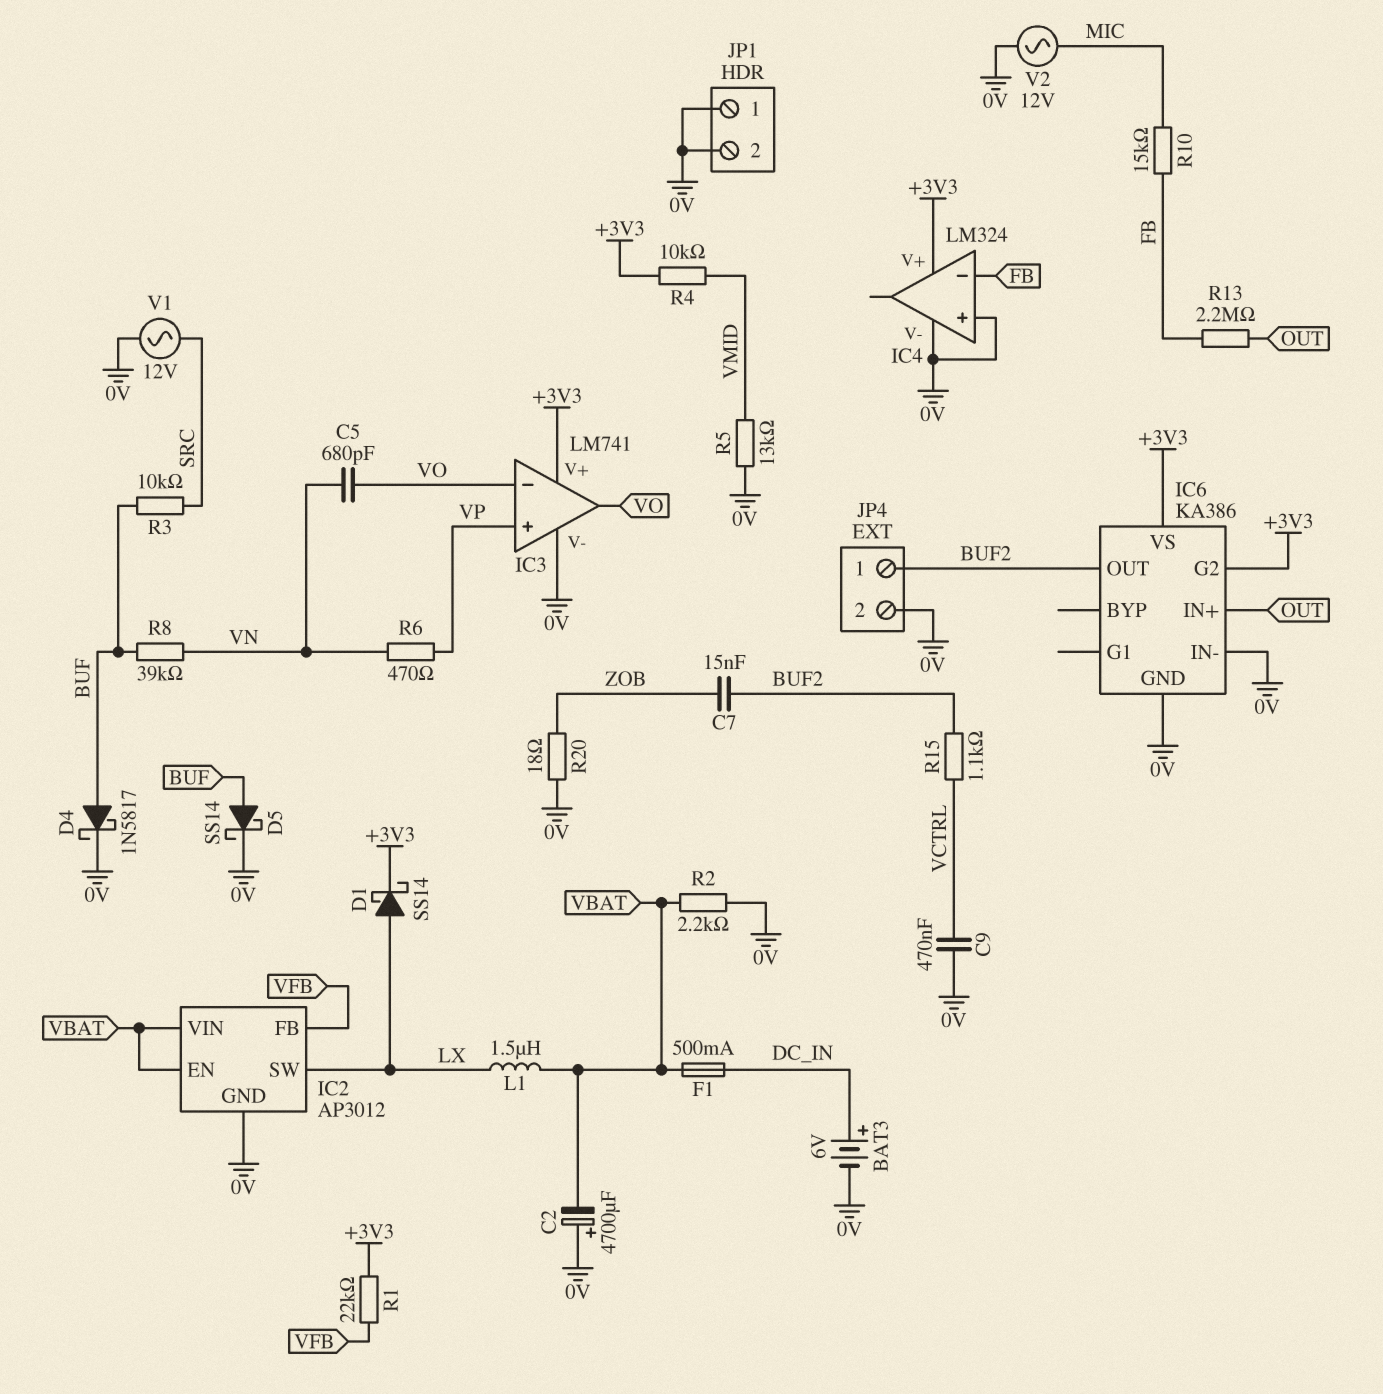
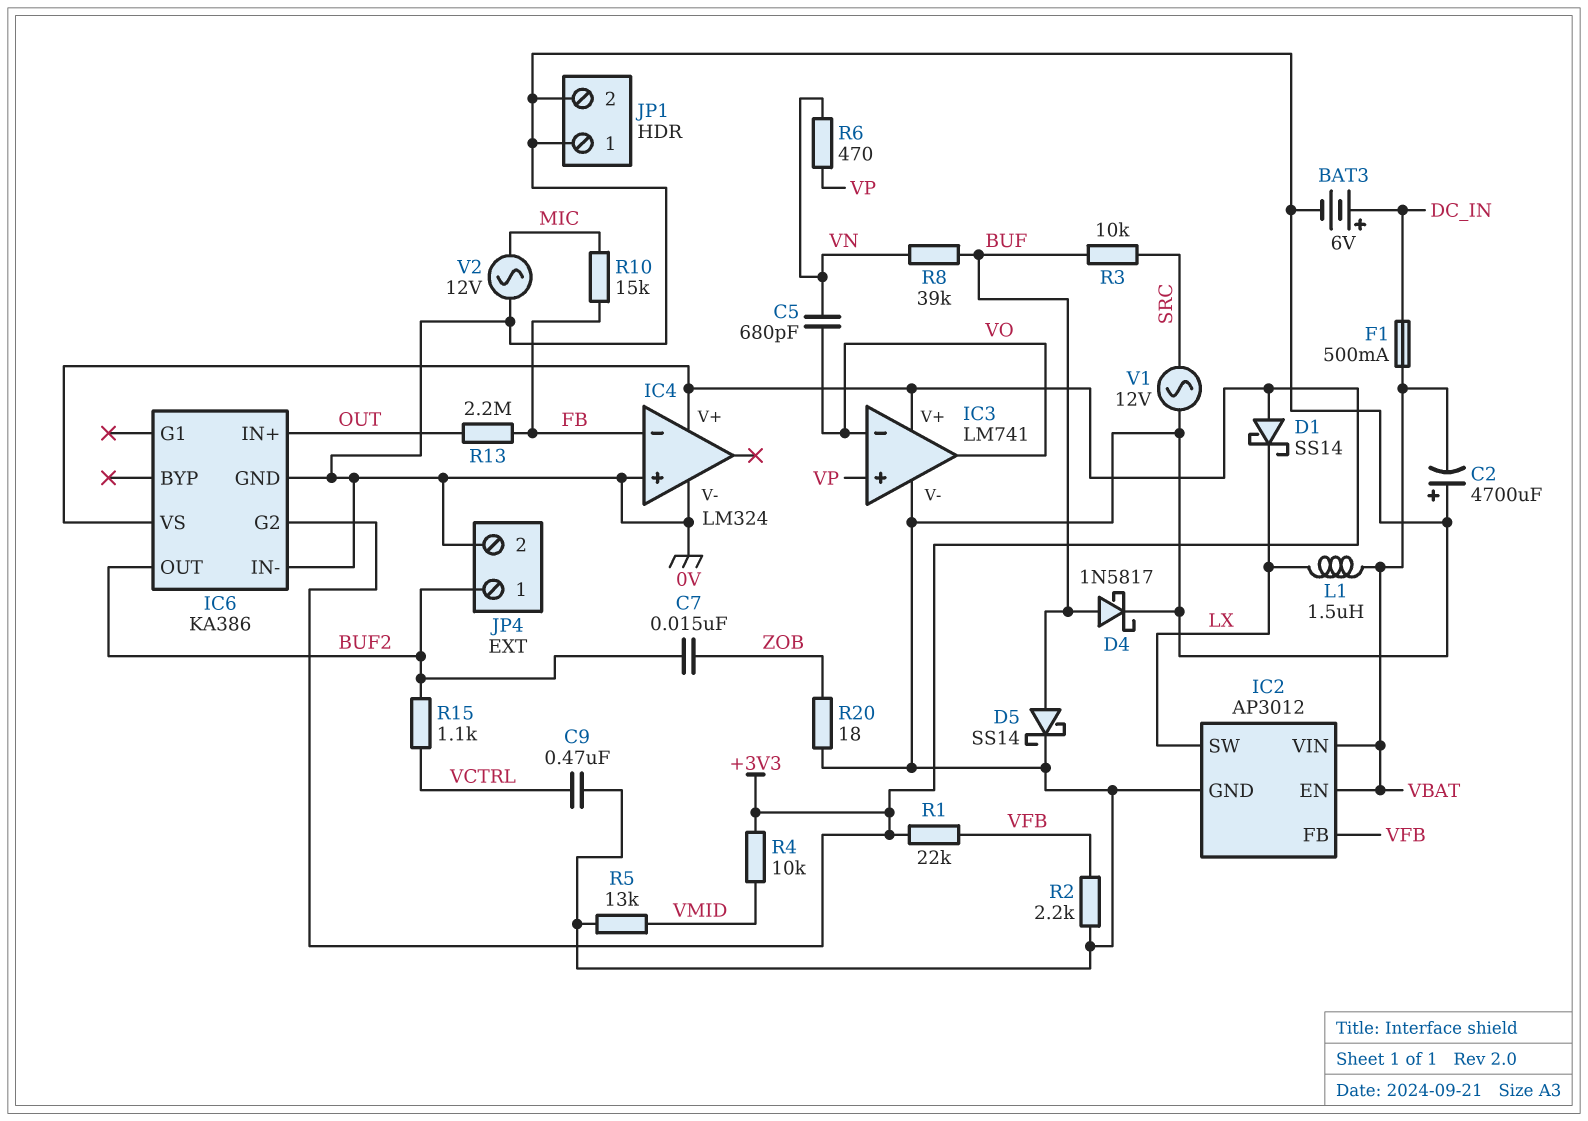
D1: schottky SS14 (A LX, K +3V3) -> schottky SS14 (A +3V3, K LX)
R2: 2.2k (0V, VBAT) -> 2.2k (0V, VFB)

